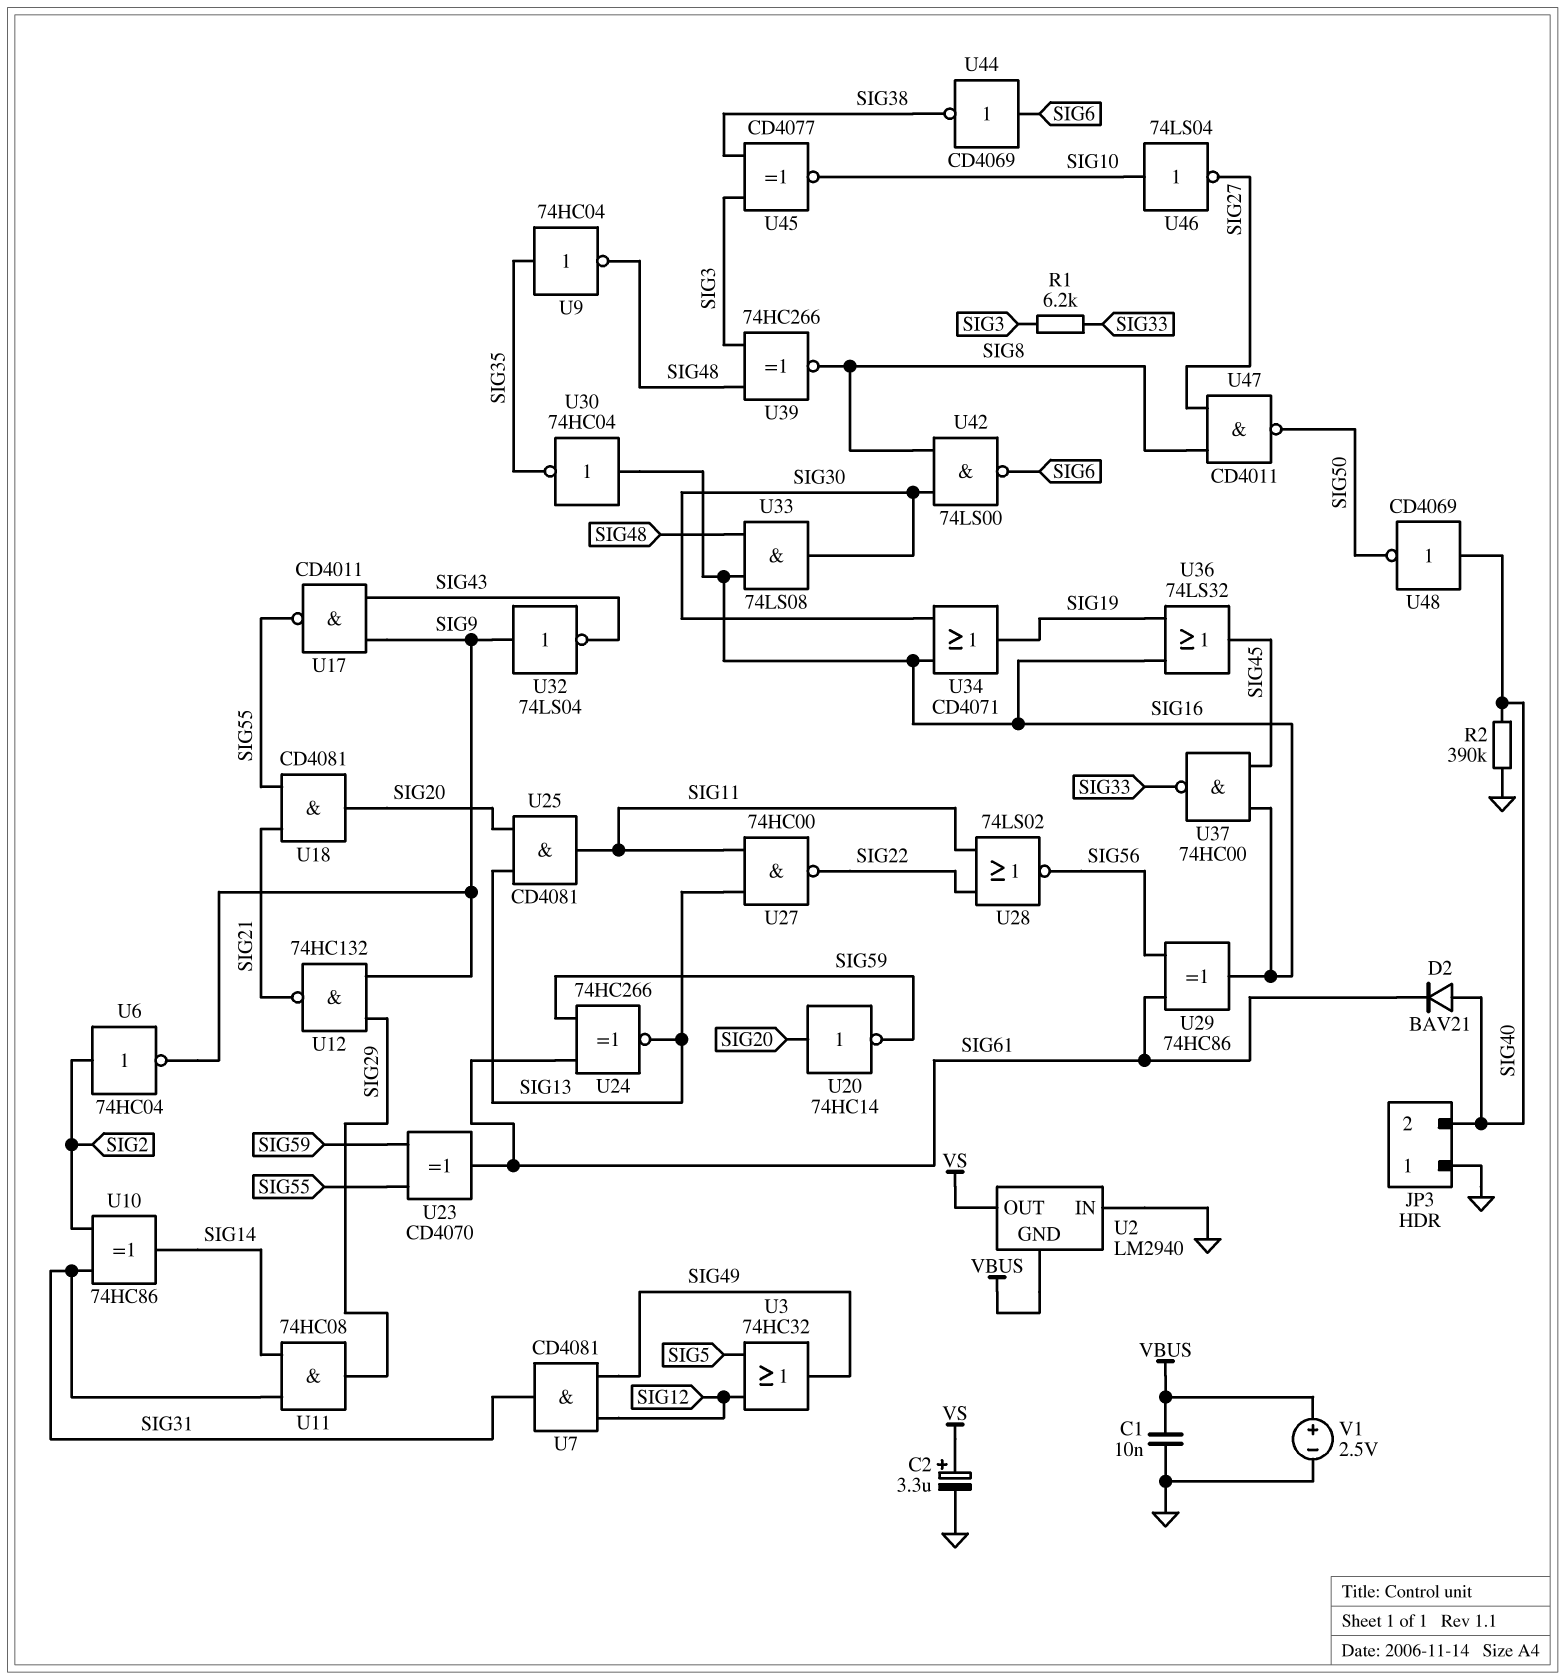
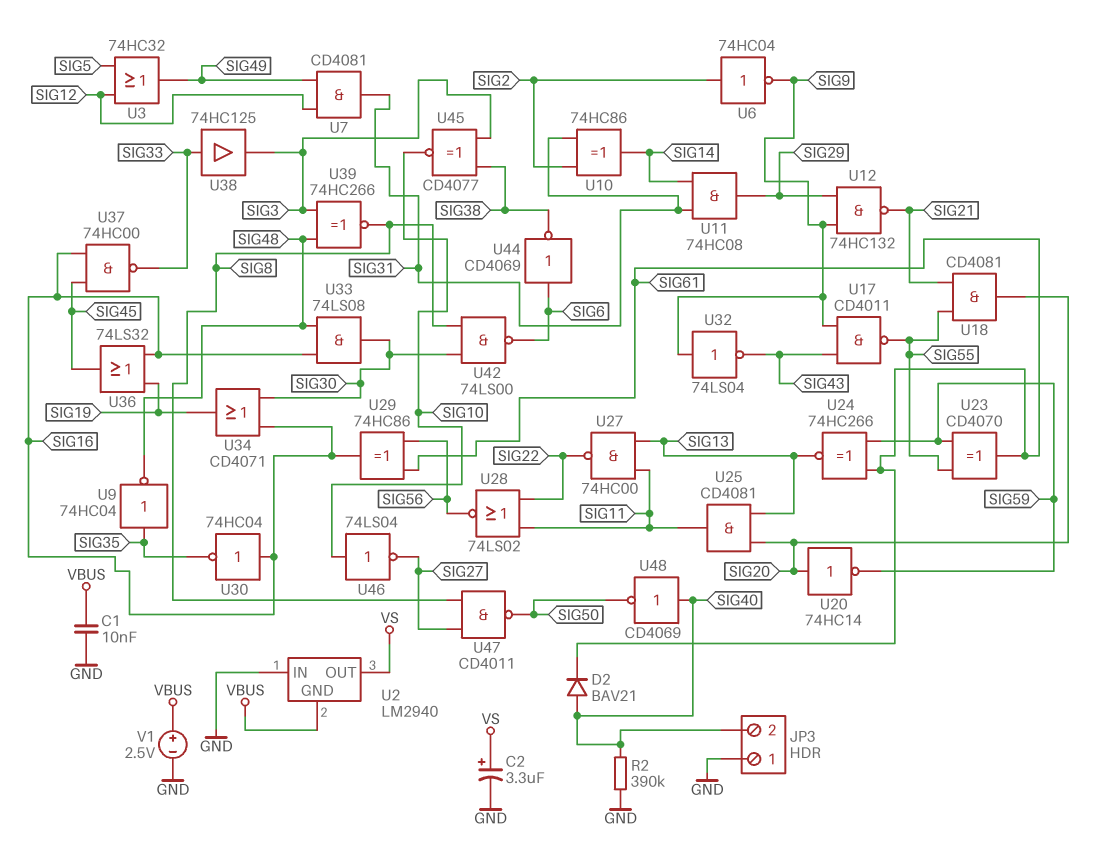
R1: 6.2k (SIG3, SIG33) -> none
U38: none -> buffer 74HC125 (in SIG33, out SIG3)

